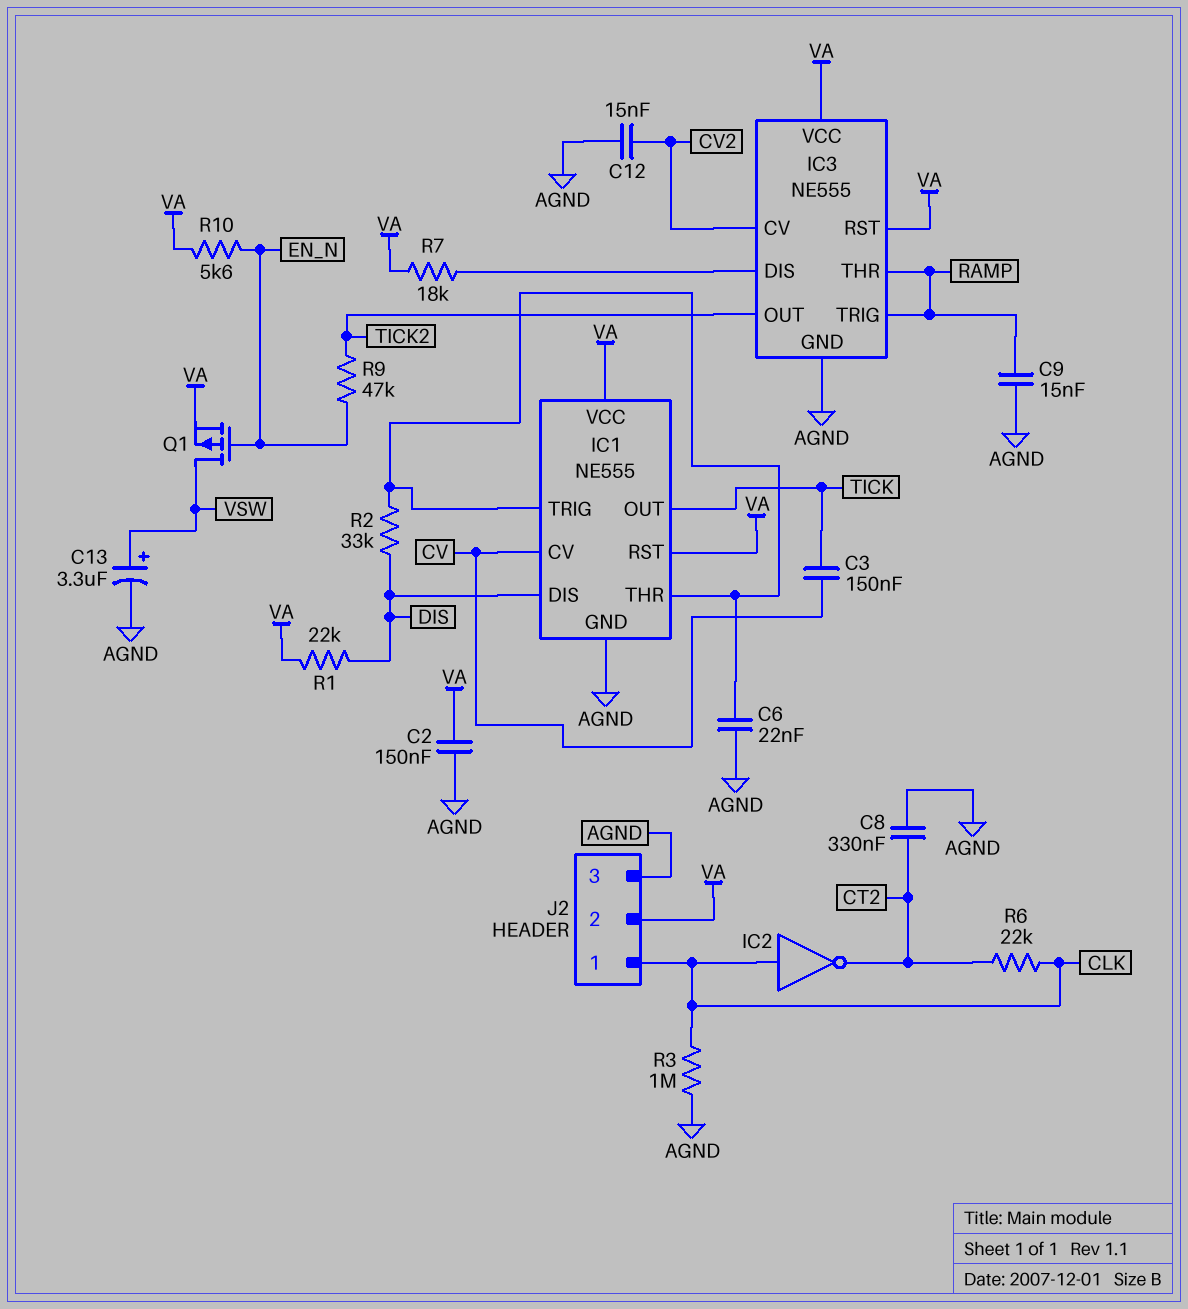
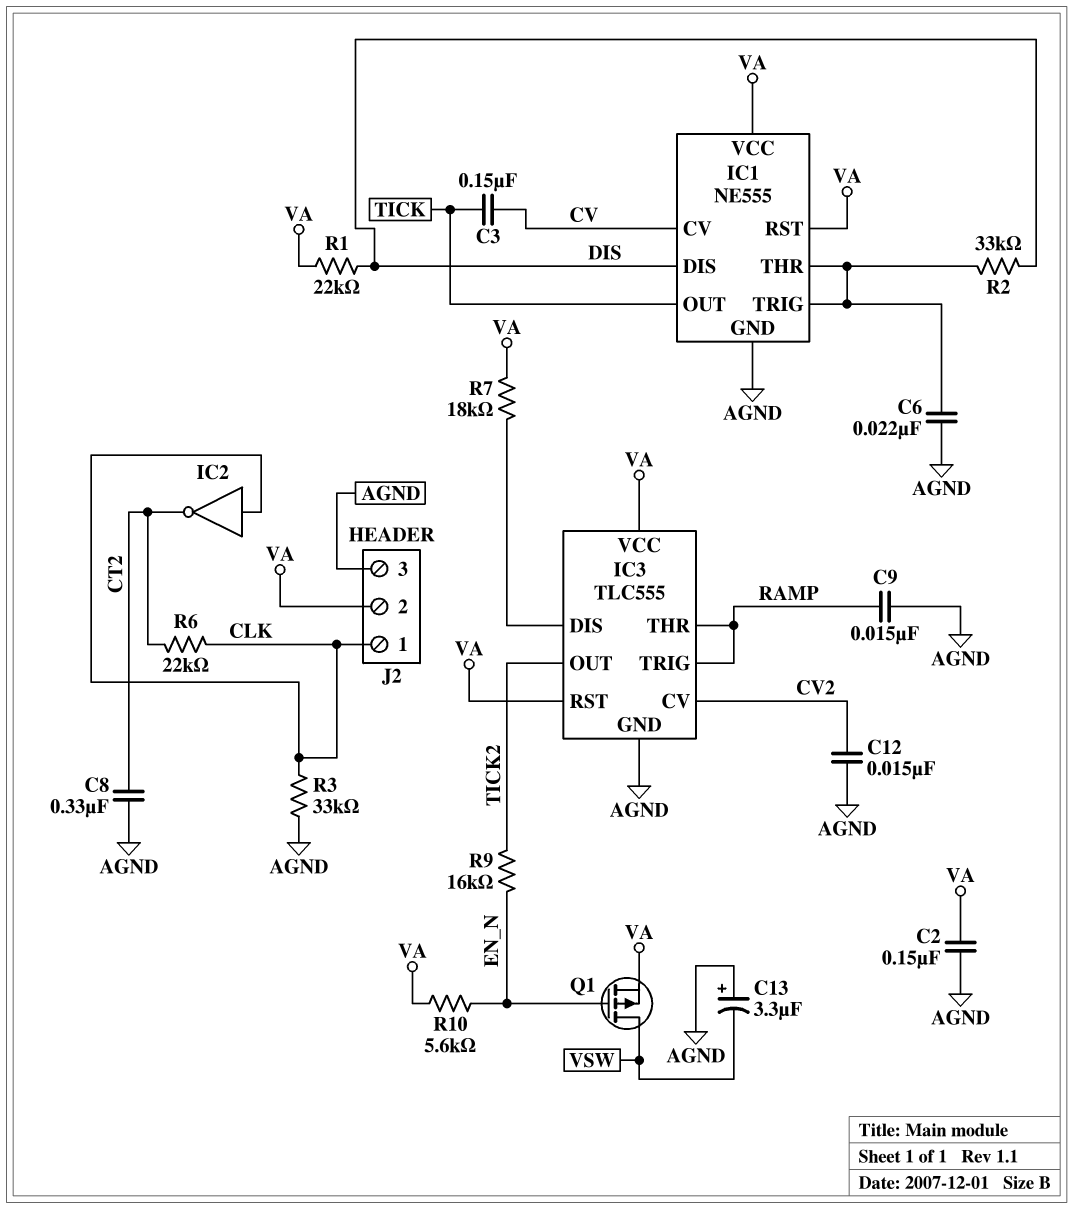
C13: 3.3uF (plus VSW, minus AGND) -> 3.3uF (plus AGND, minus VSW)
IC3: NE555 -> TLC555
R3: 1M (AGND, CLK) -> 33k (AGND, CLK)
R9: 47k (EN_N, TICK2) -> 16k (EN_N, TICK2)

